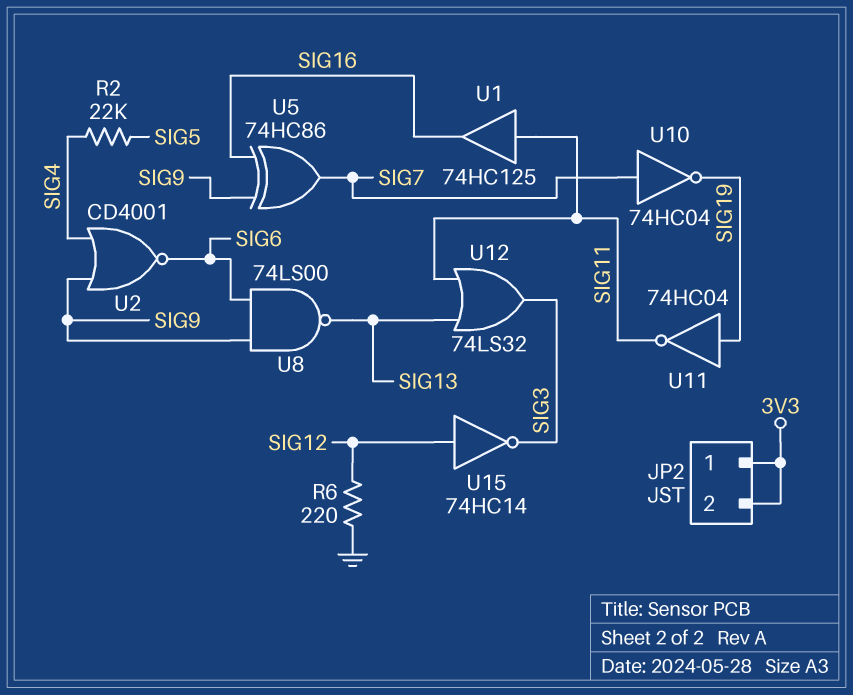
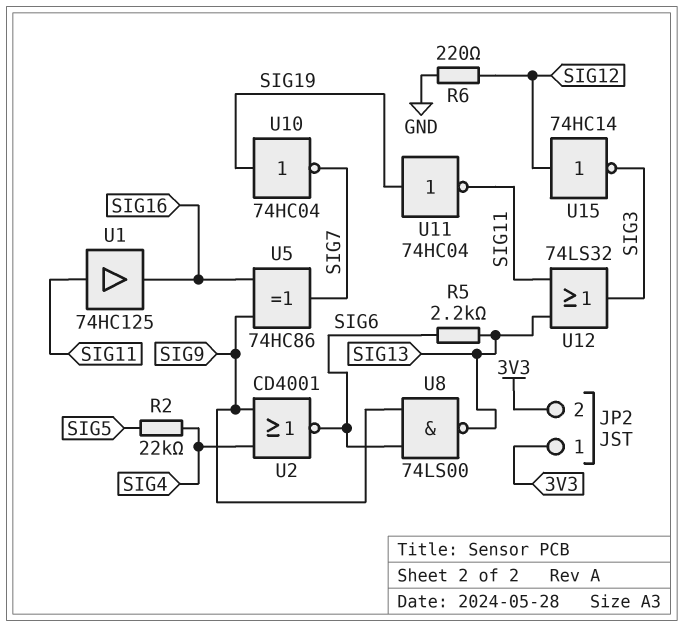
R5: none -> 2.2k (SIG6, SIG13)
U10: NOT 74HC04 (in SIG7, out SIG19) -> NOT 74HC04 (in SIG19, out SIG7)

